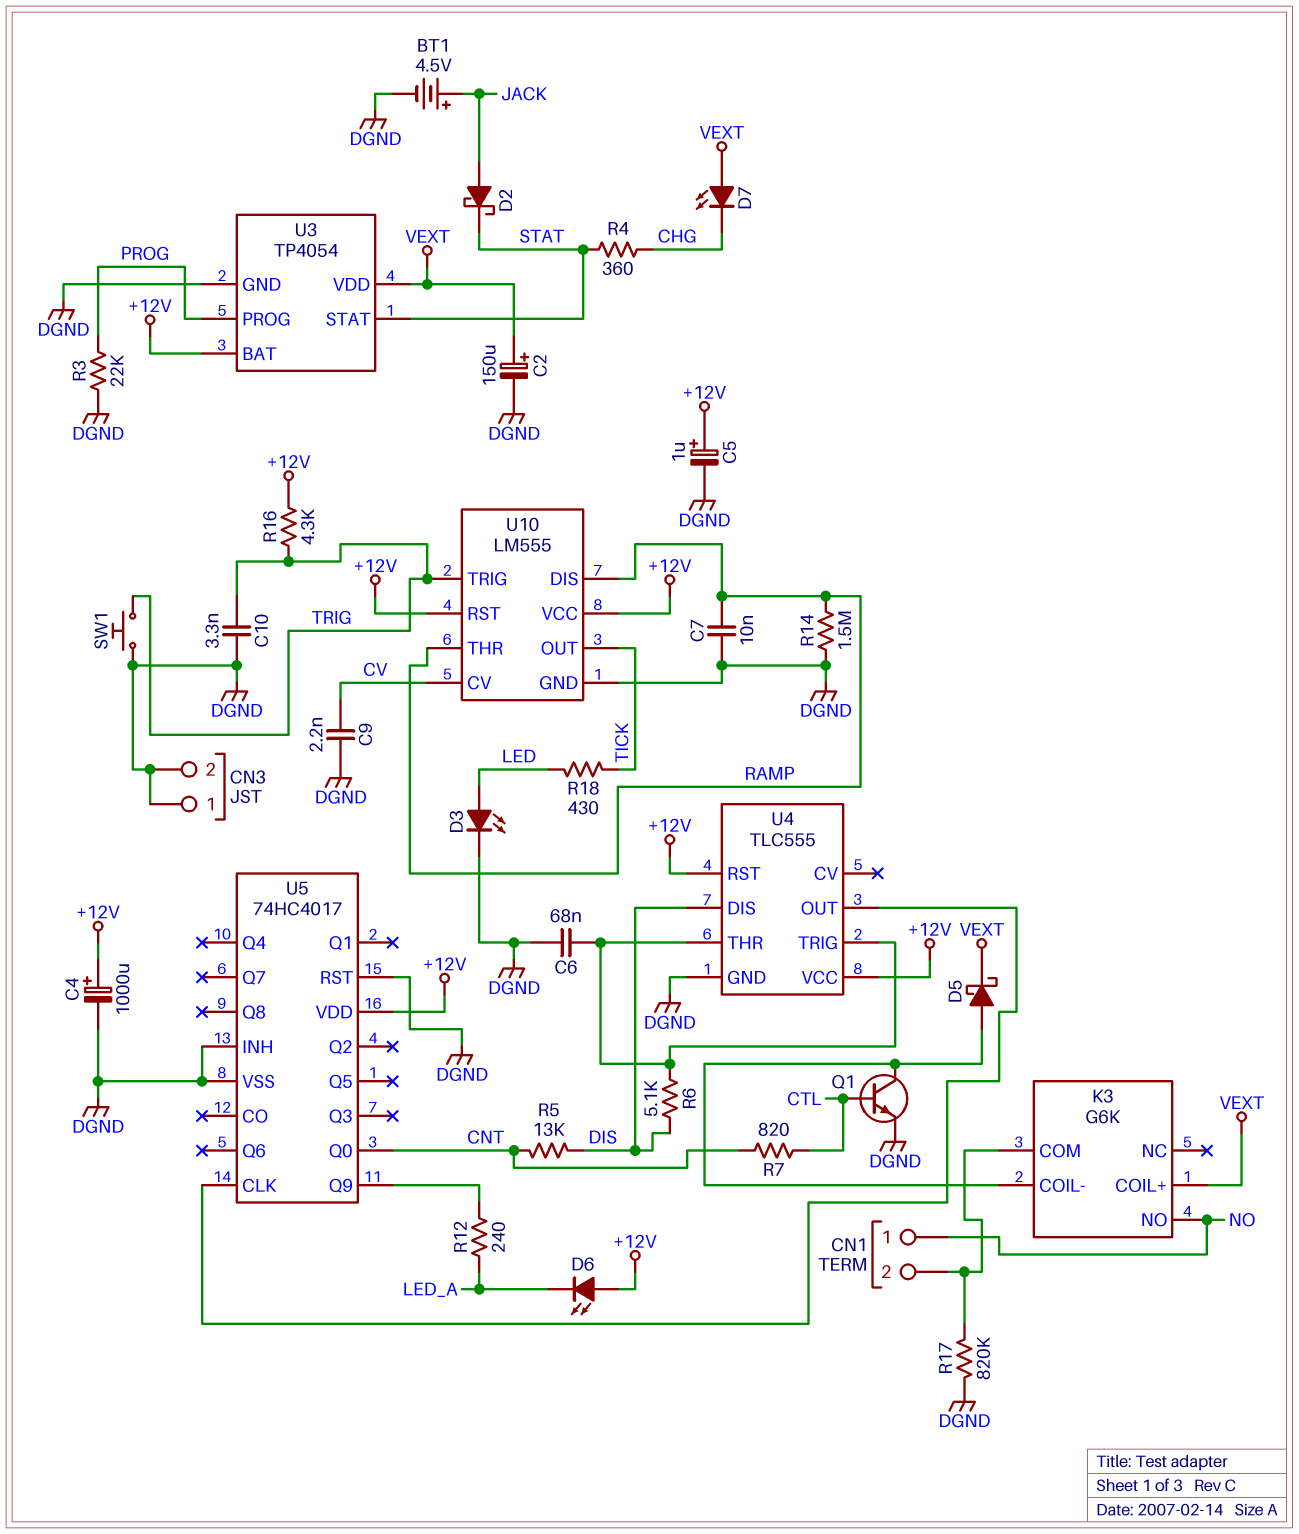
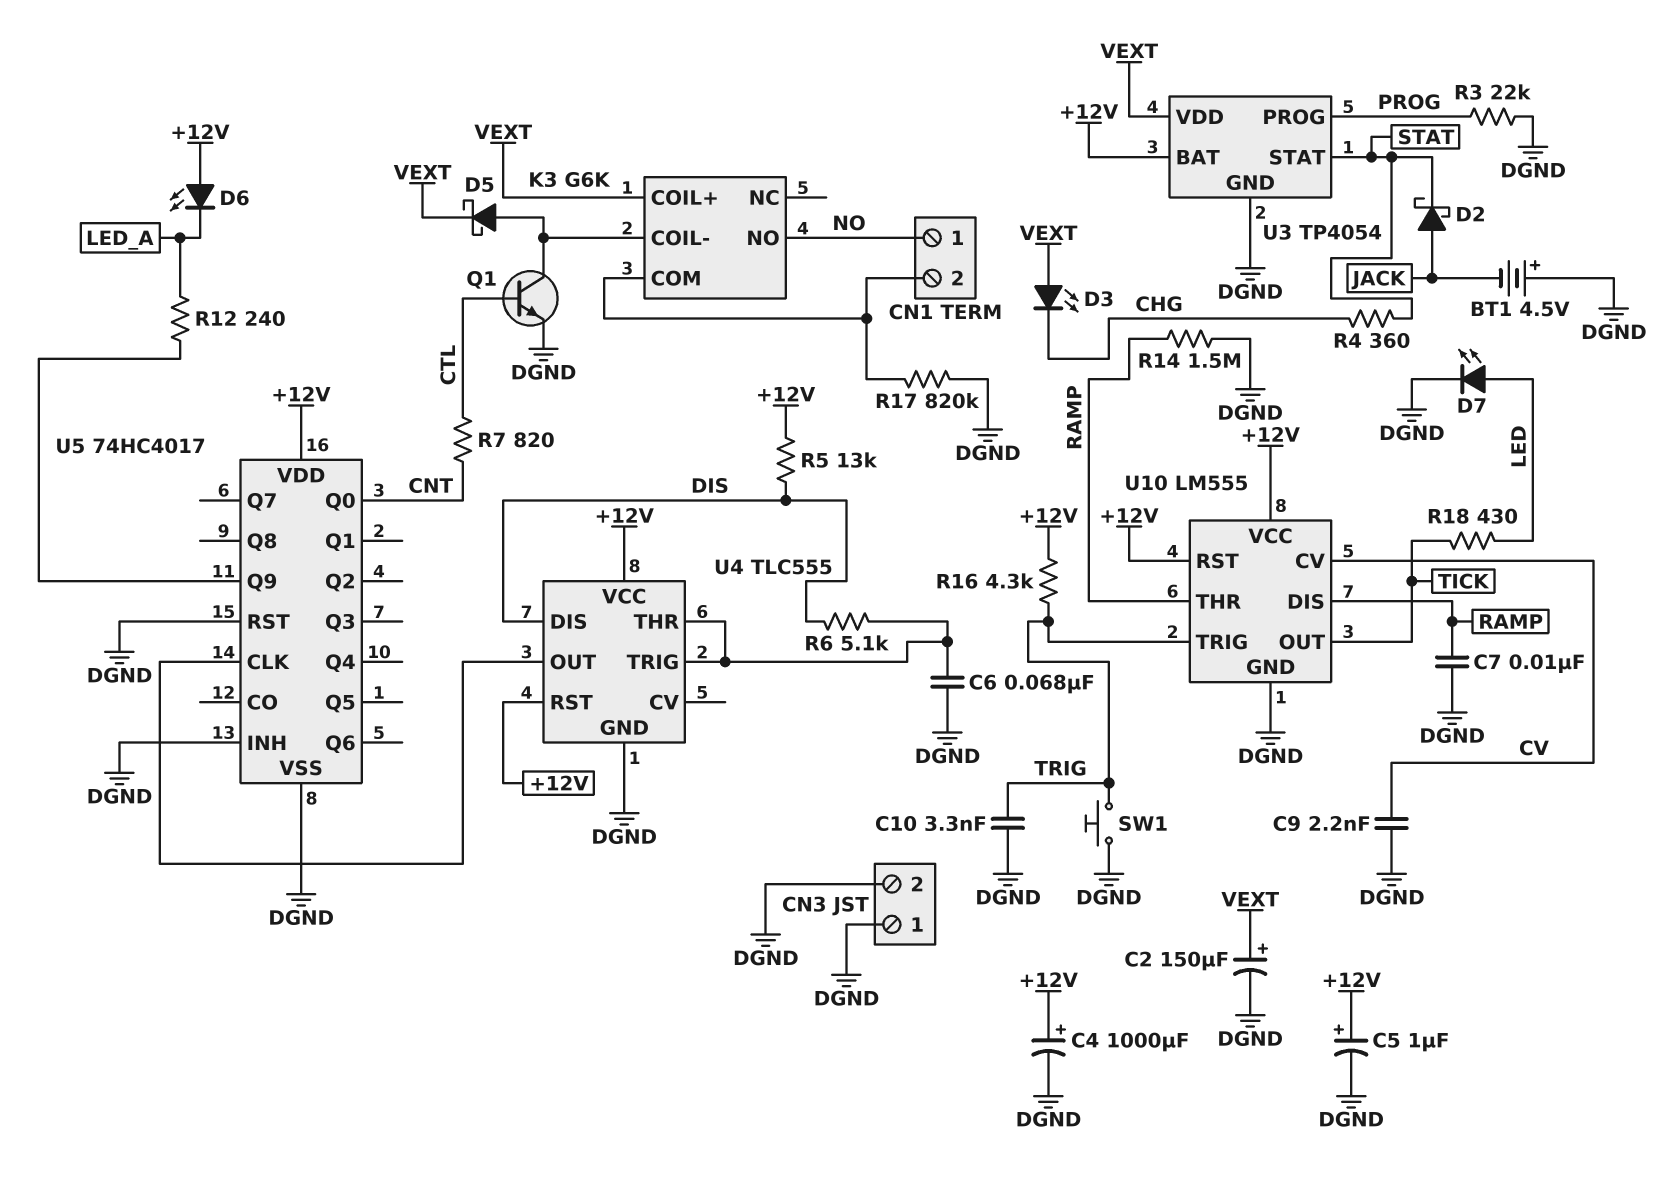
BT1: 4.5V (plus JACK, minus DGND) -> 4.5V (plus DGND, minus JACK)
D3: LED (A LED, K DGND) -> LED (A VEXT, K CHG)
D7: LED (A VEXT, K CHG) -> LED (A LED, K DGND)
R5: 13k (CNT, DIS) -> 13k (+12V, DIS)

